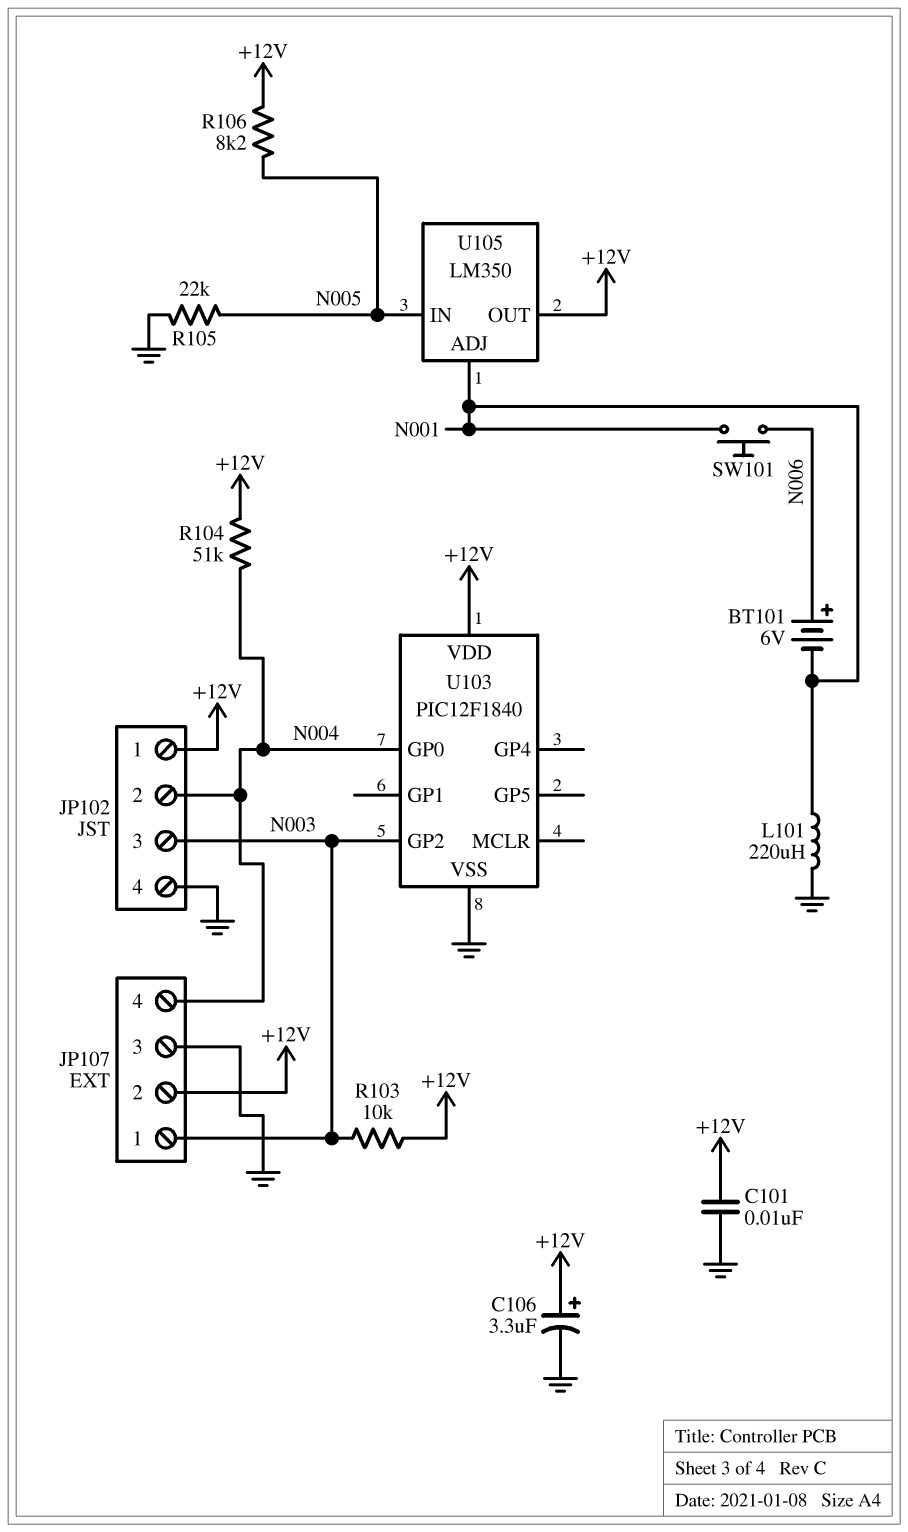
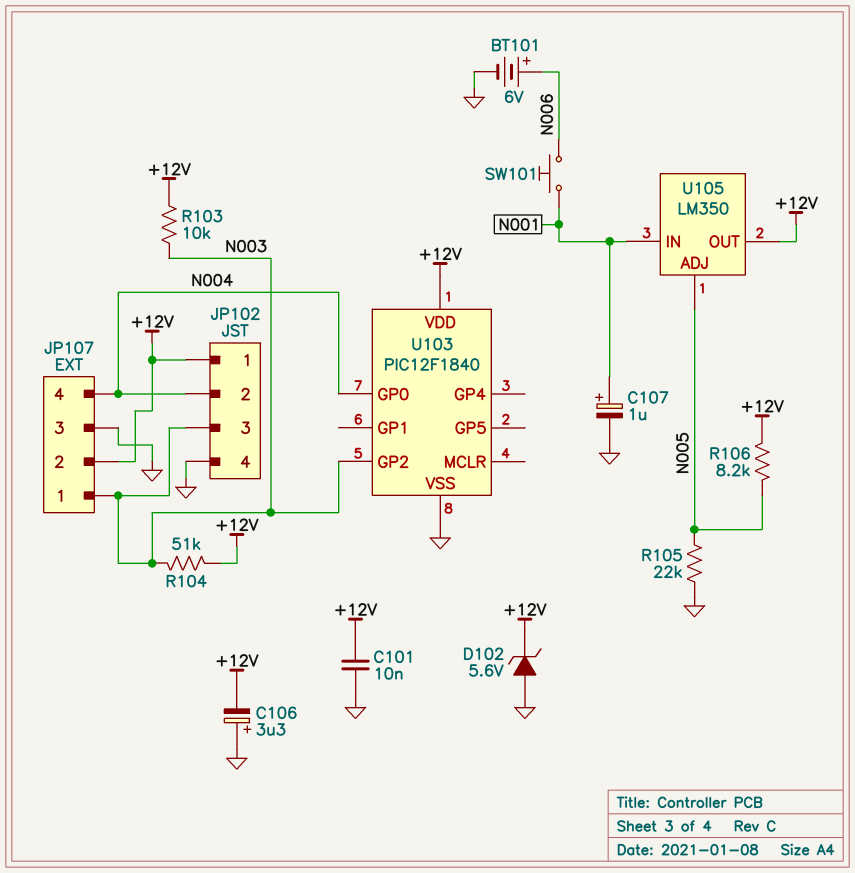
BT101: 6V (plus N006, minus N001) -> 6V (plus N006, minus GND)
C106: 3.3uF (plus +12V, minus GND) -> 3.3uF (plus GND, minus +12V)
C107: none -> 1uF (plus N001, minus GND)
D102: none -> zener 5.6V (A GND, K +12V)
L101: 220uH (GND, N001) -> none
R104: 51k (+12V, N004) -> 51k (+12V, N003)
U105 pin ADJ: N001 -> N005
U105 pin IN: N005 -> N001

